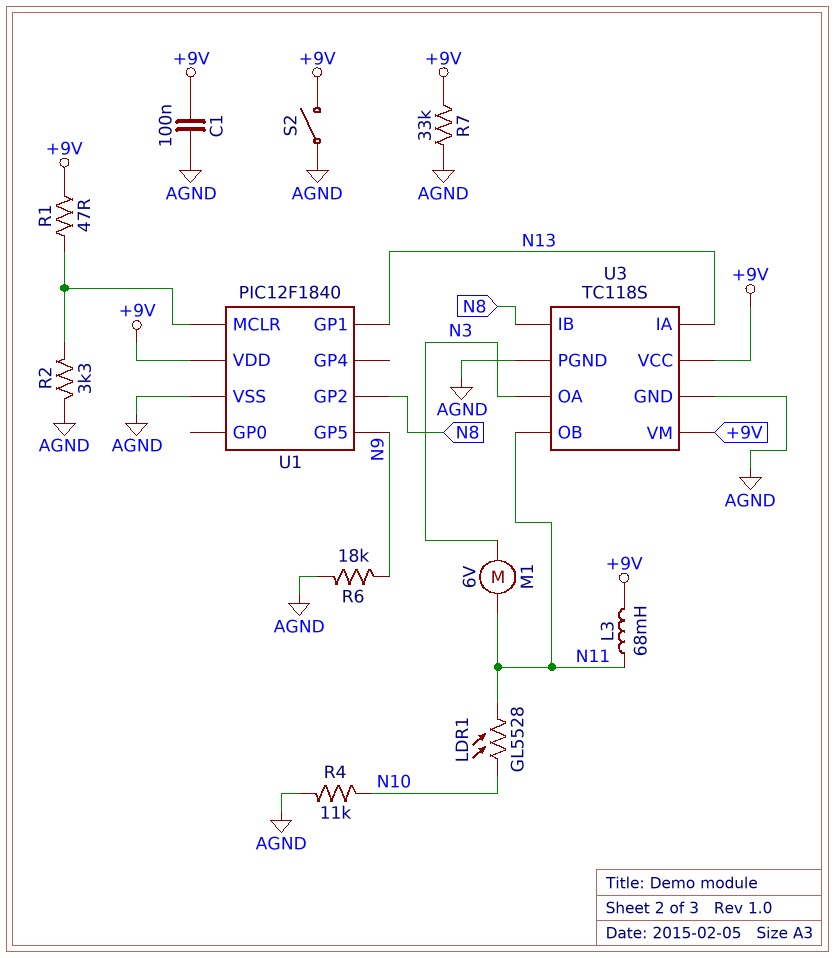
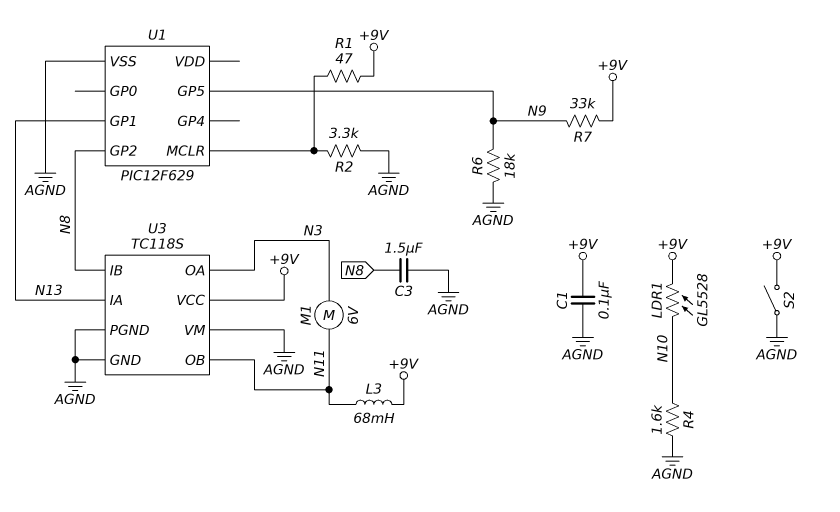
C3: none -> 1.5uF (AGND, N8)
LDR1: GL5528 (N10, N11) -> GL5528 (+9V, N10)
R4: 11k (AGND, N10) -> 1.6k (AGND, N10)
R7: 33k (+9V, AGND) -> 33k (+9V, N9)
U1: PIC12F1840 -> PIC12F629
U1 pin VDD: +9V -> none
U3 pin VM: +9V -> AGND

